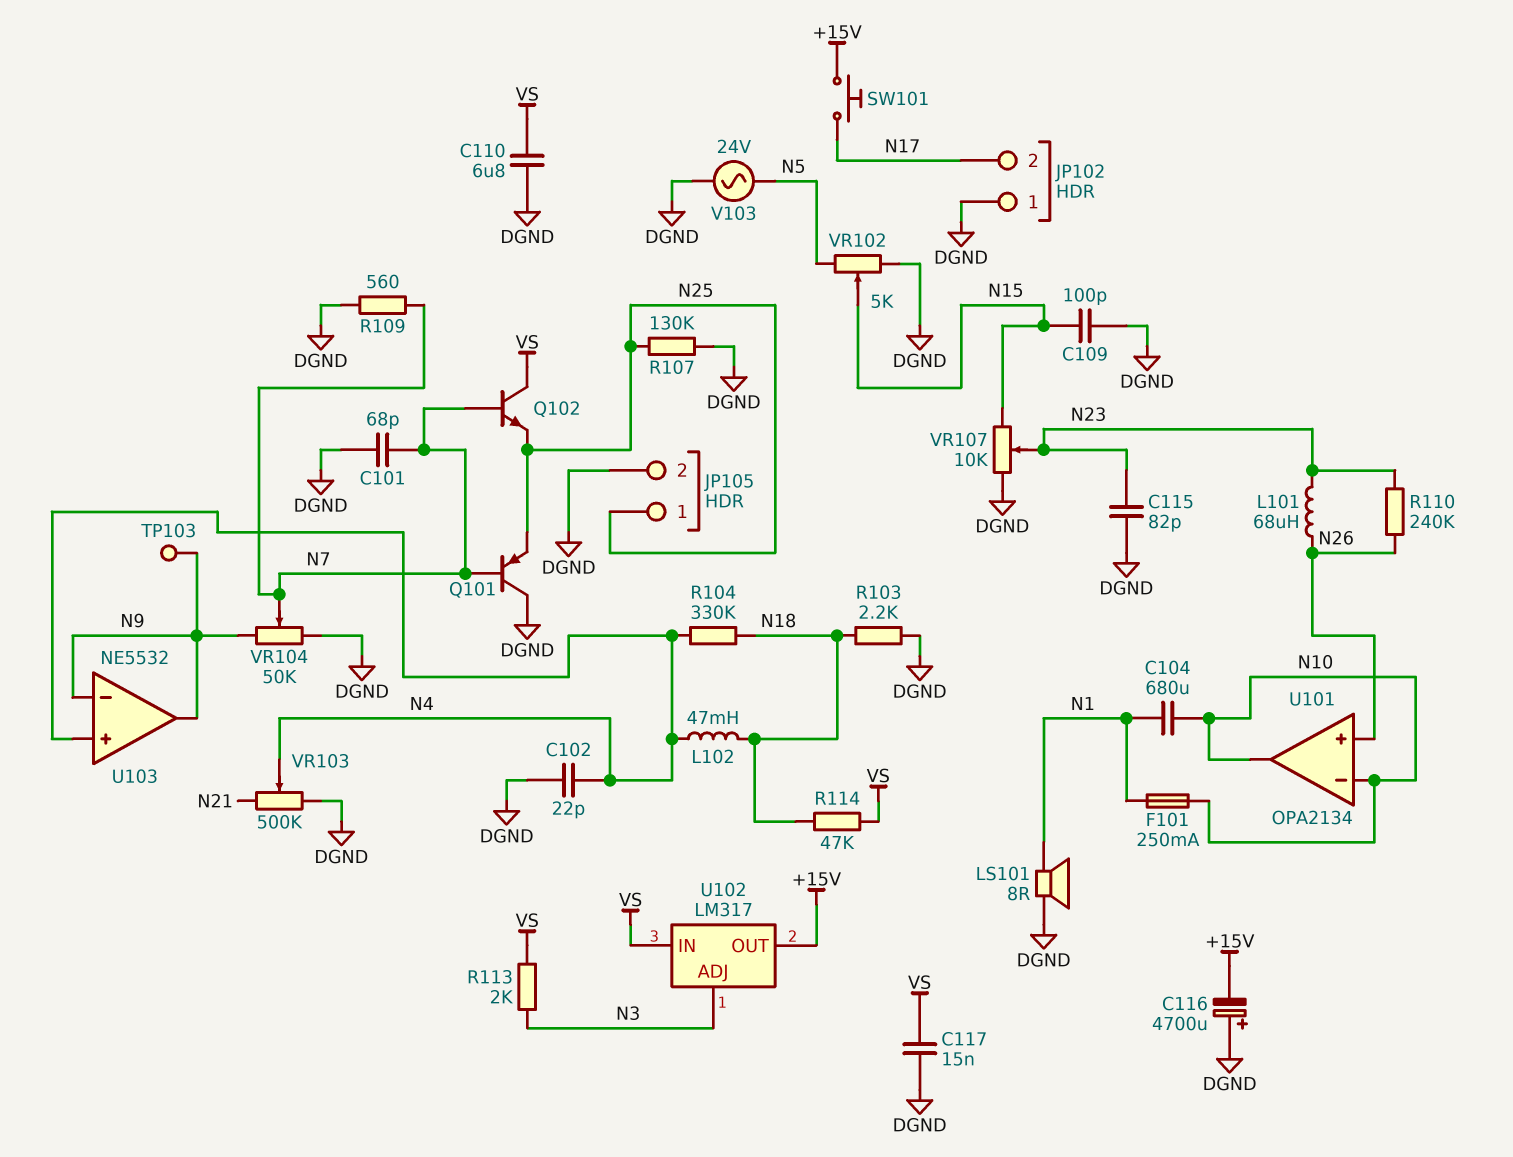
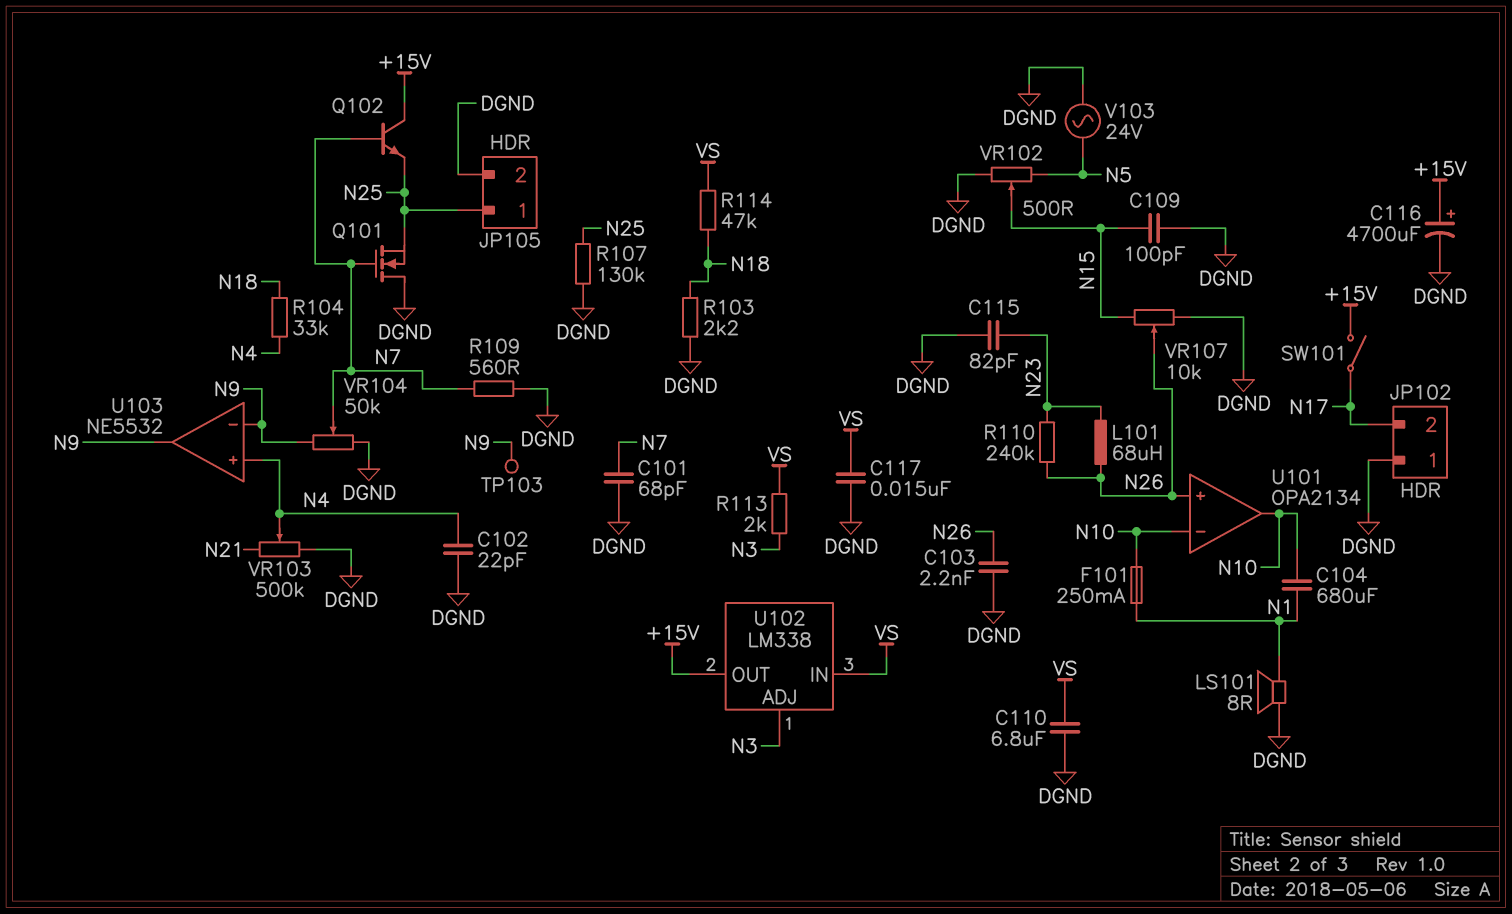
C103: none -> 2.2nF (DGND, N26)
C116: 4700uF (plus DGND, minus +15V) -> 4700uF (plus +15V, minus DGND)
L102: 47mH (N4, N18) -> none
Q101: PNP (B N7, C DGND, E N25) -> NMOS (G N7, D DGND, S N25)
Q102: NPN (B N7, C VS, E N25) -> NPN (B N7, C +15V, E N25)
R104: 330k (N4, N18) -> 33k (N4, N18)
SW101: button (+15V, N17) -> switch (+15V, N17)
U102: LM317 -> LM338
VR102: 5k (DGND, N5, wiper N15) -> 500 (DGND, N5, wiper N15)
VR107: 10k (DGND, N15, wiper N23) -> 10k (DGND, N15, wiper N26)

